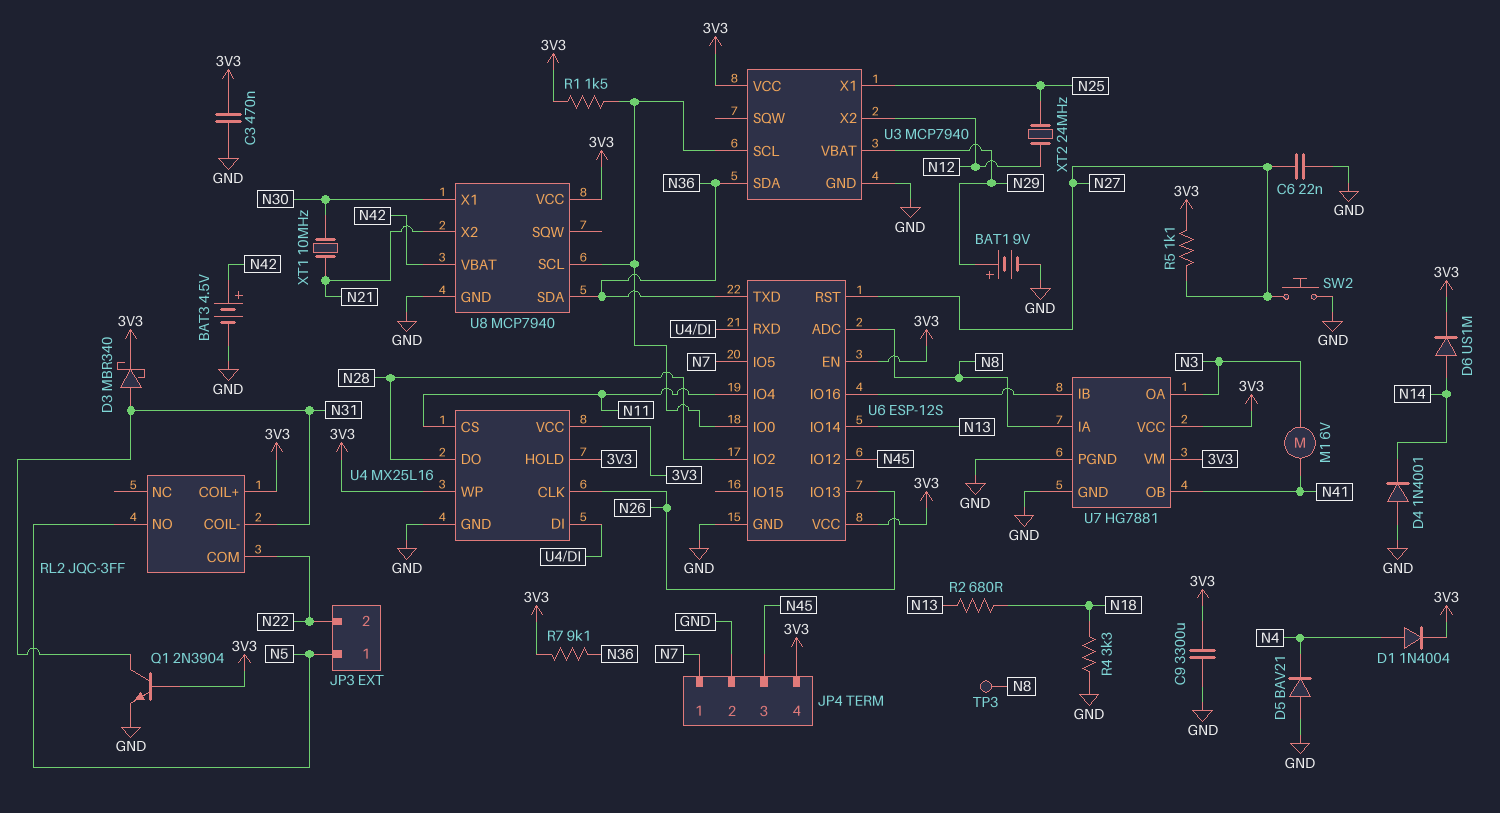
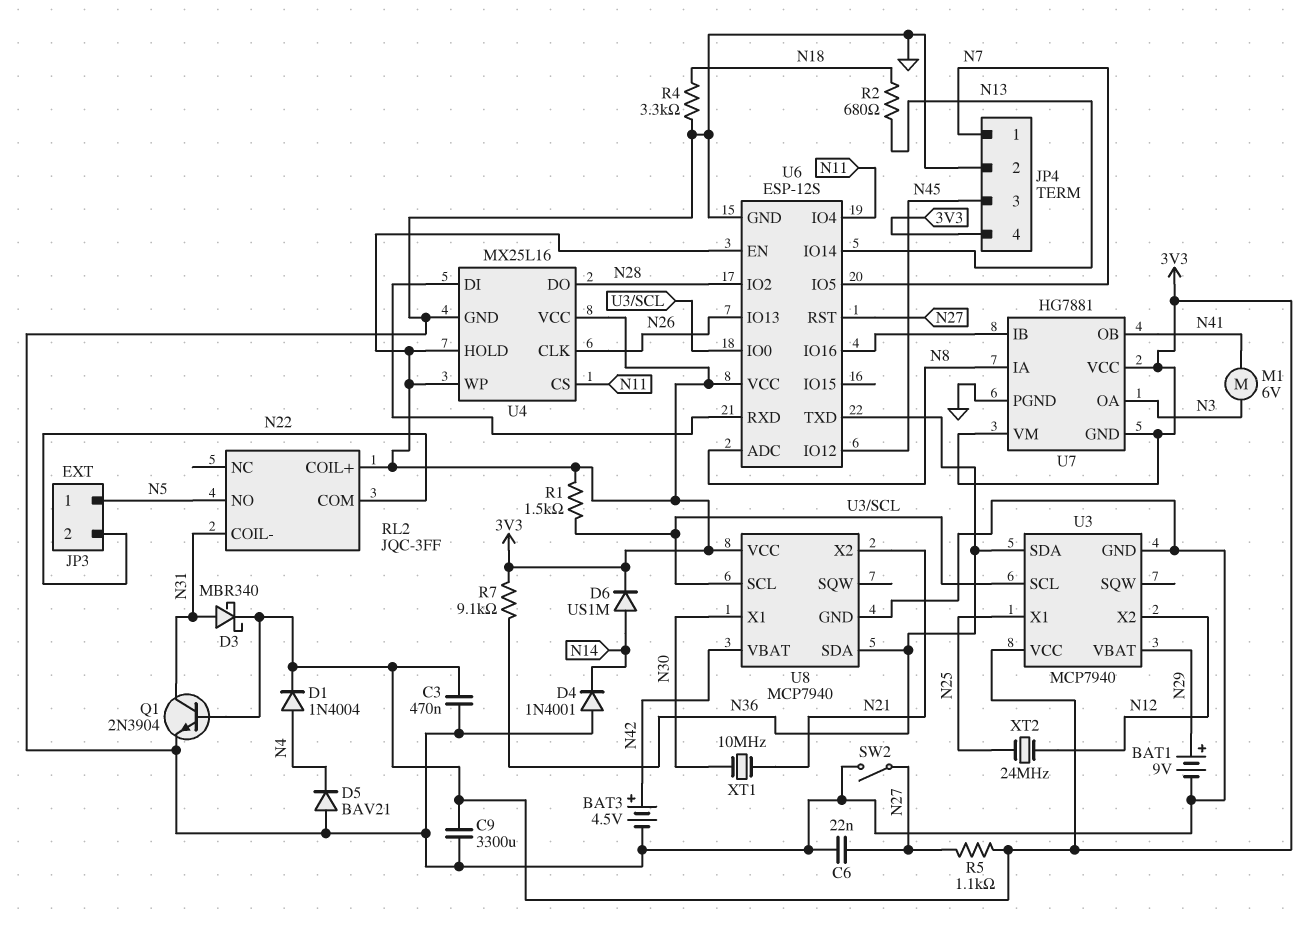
SW2: button (GND, N27) -> switch (GND, N27)
TP3: test point (N8) -> none
U7 pin GND: GND -> 3V3

